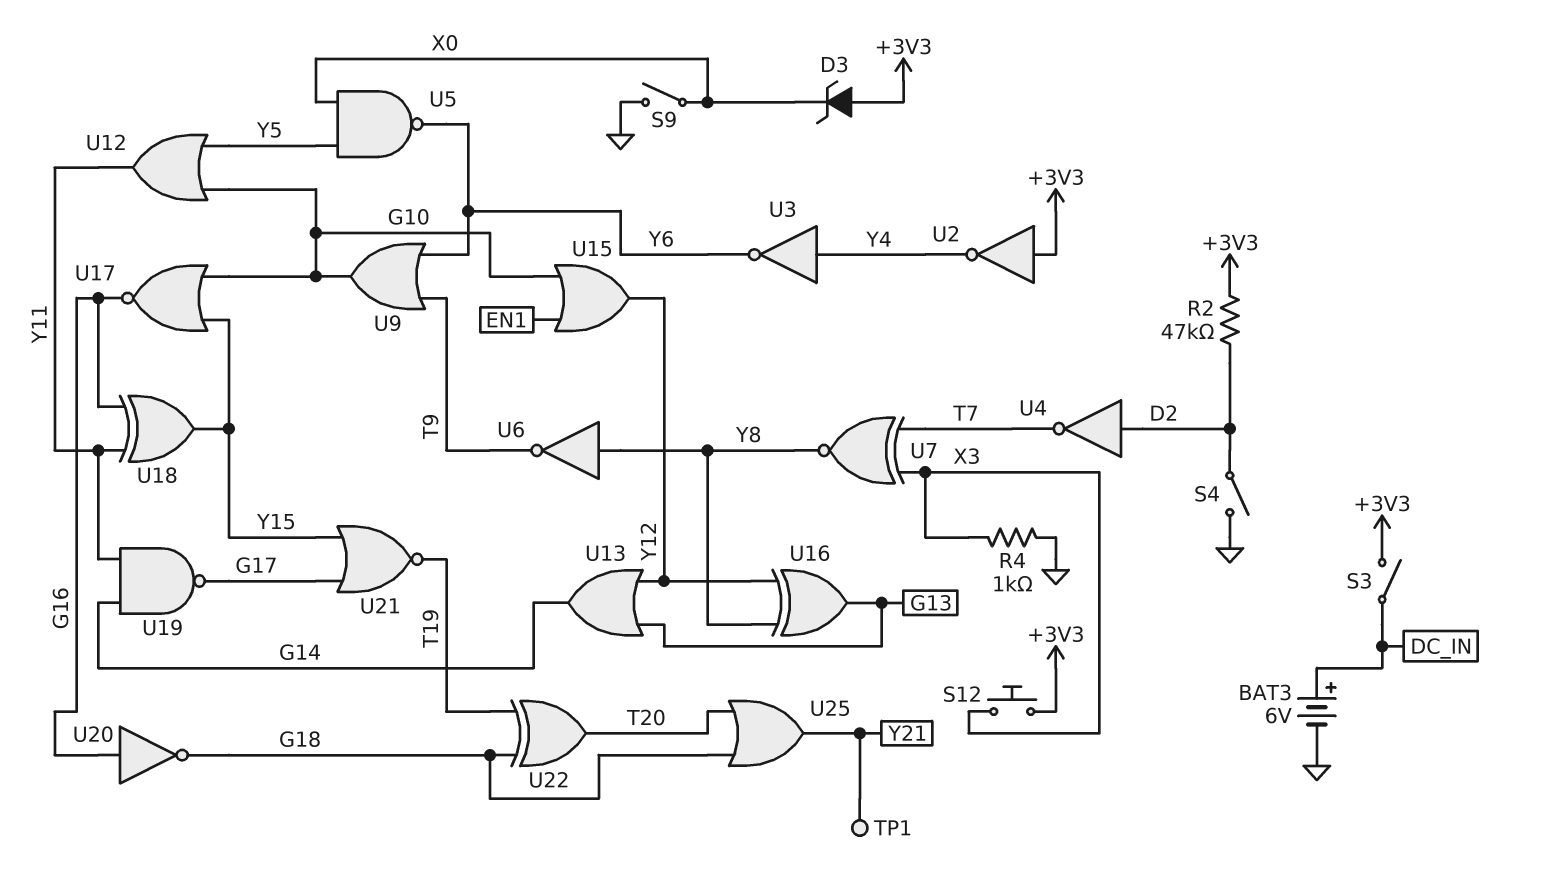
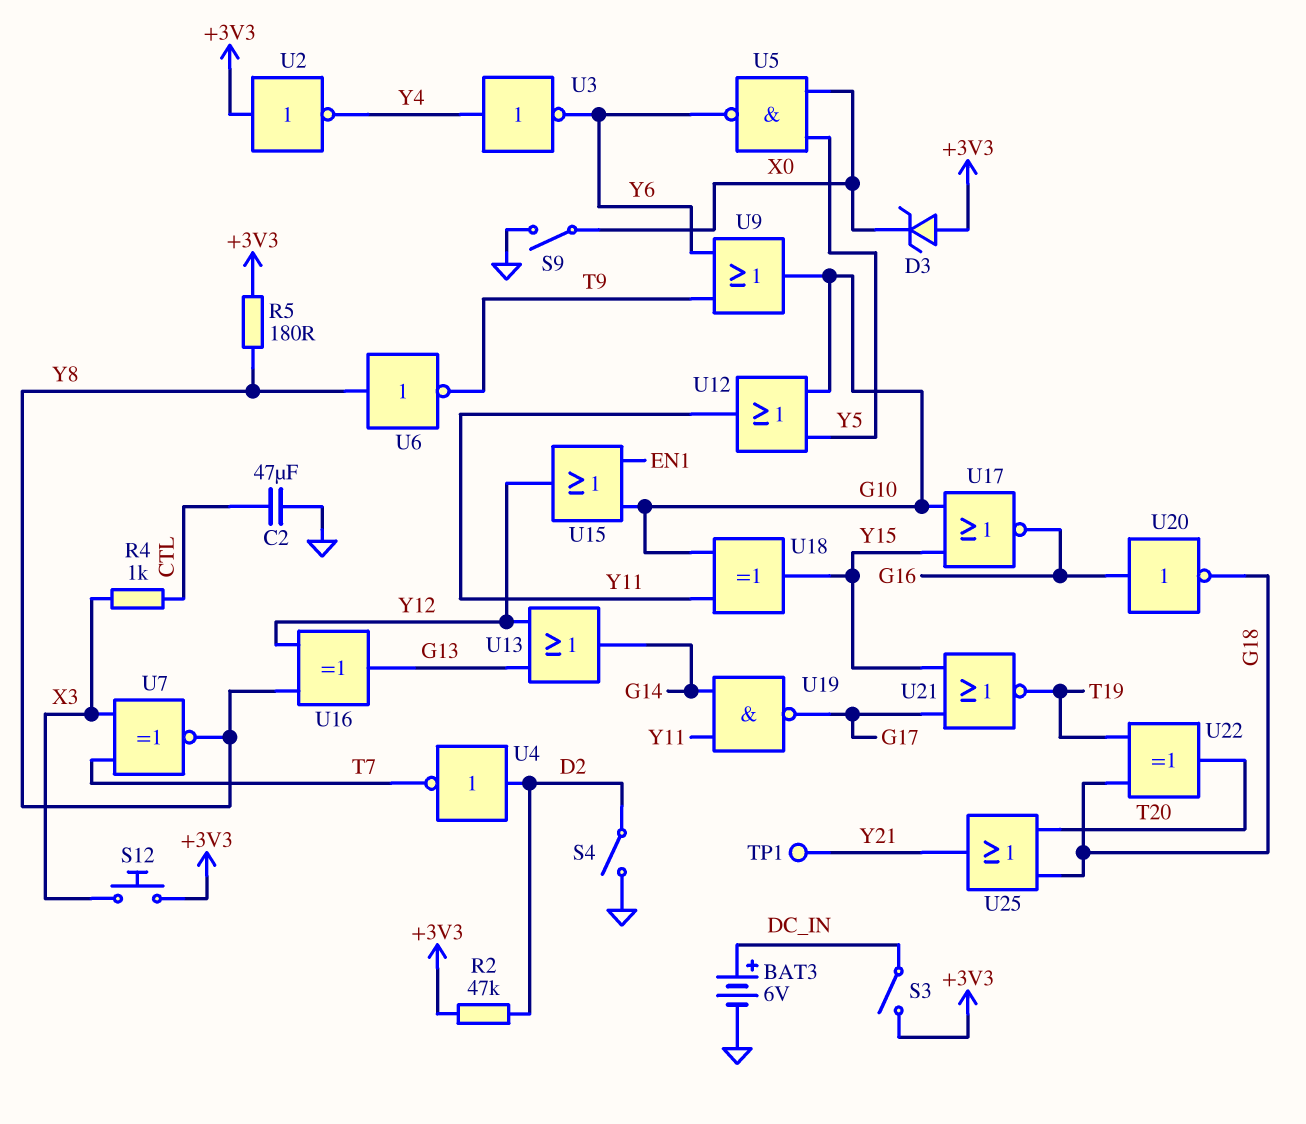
C2: none -> 47uF (CTL, GND)
R4: 1k (GND, X3) -> 1k (CTL, X3)
R5: none -> 180 (+3V3, Y8)
U18: XOR (in G16, in Y11, out Y15) -> XOR (in G10, in Y11, out Y15)

